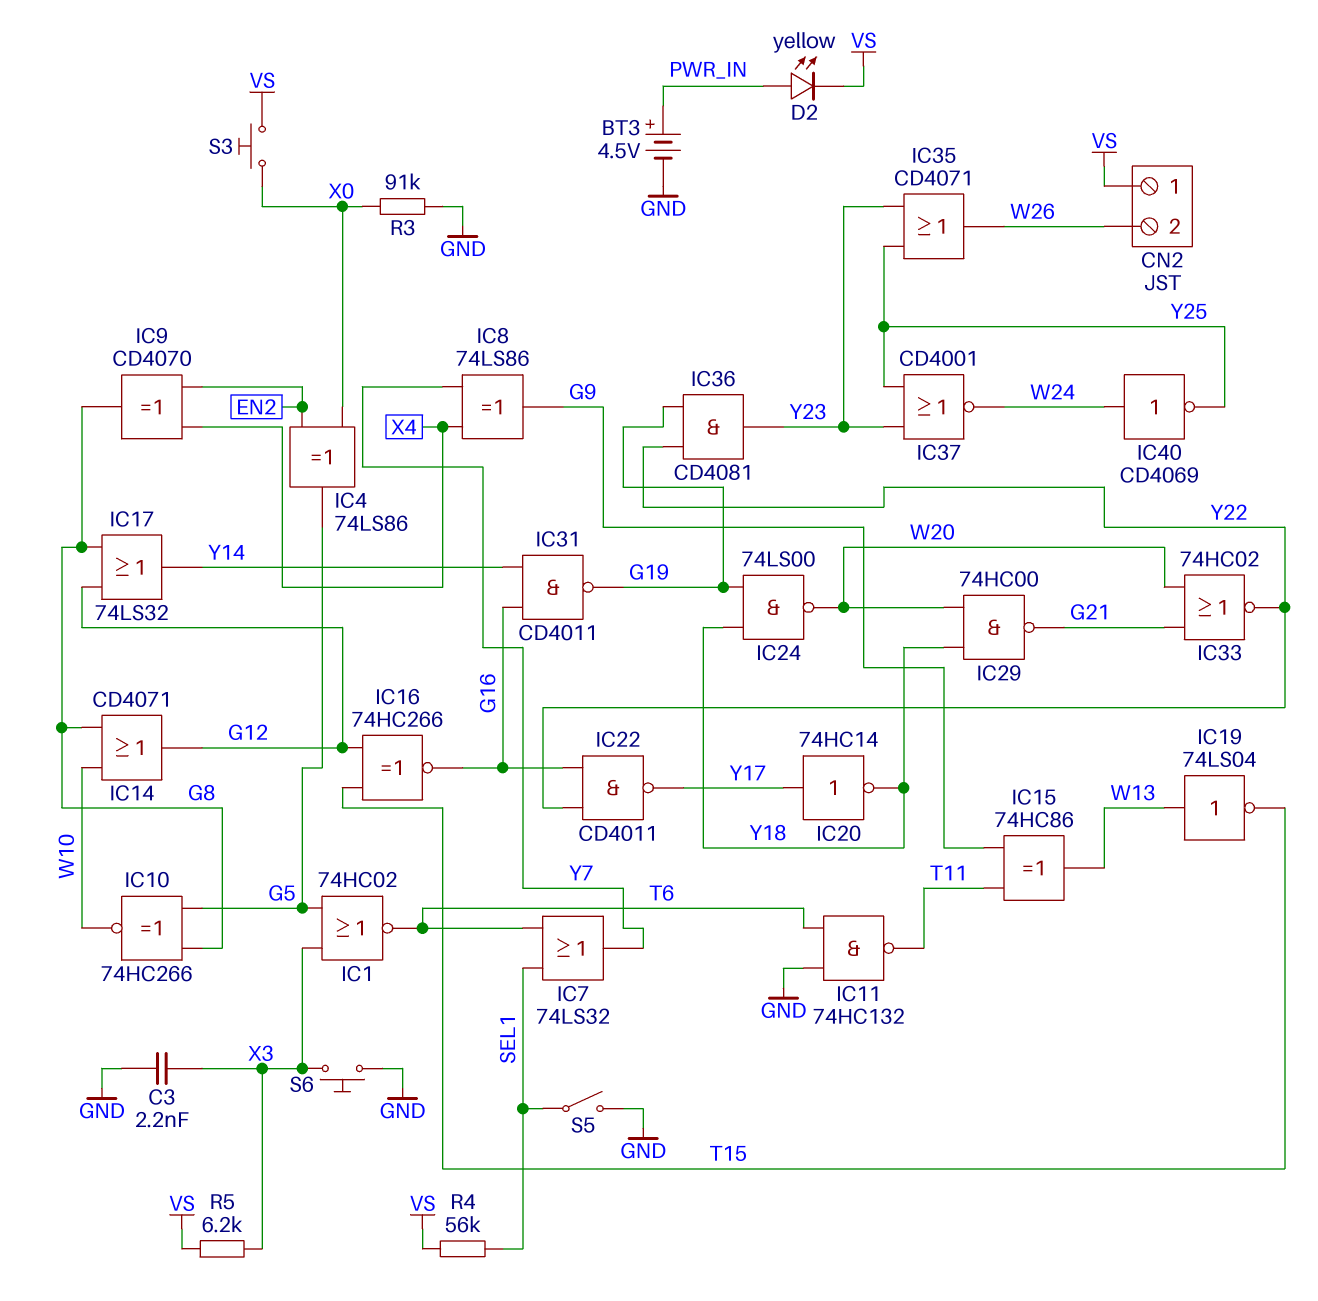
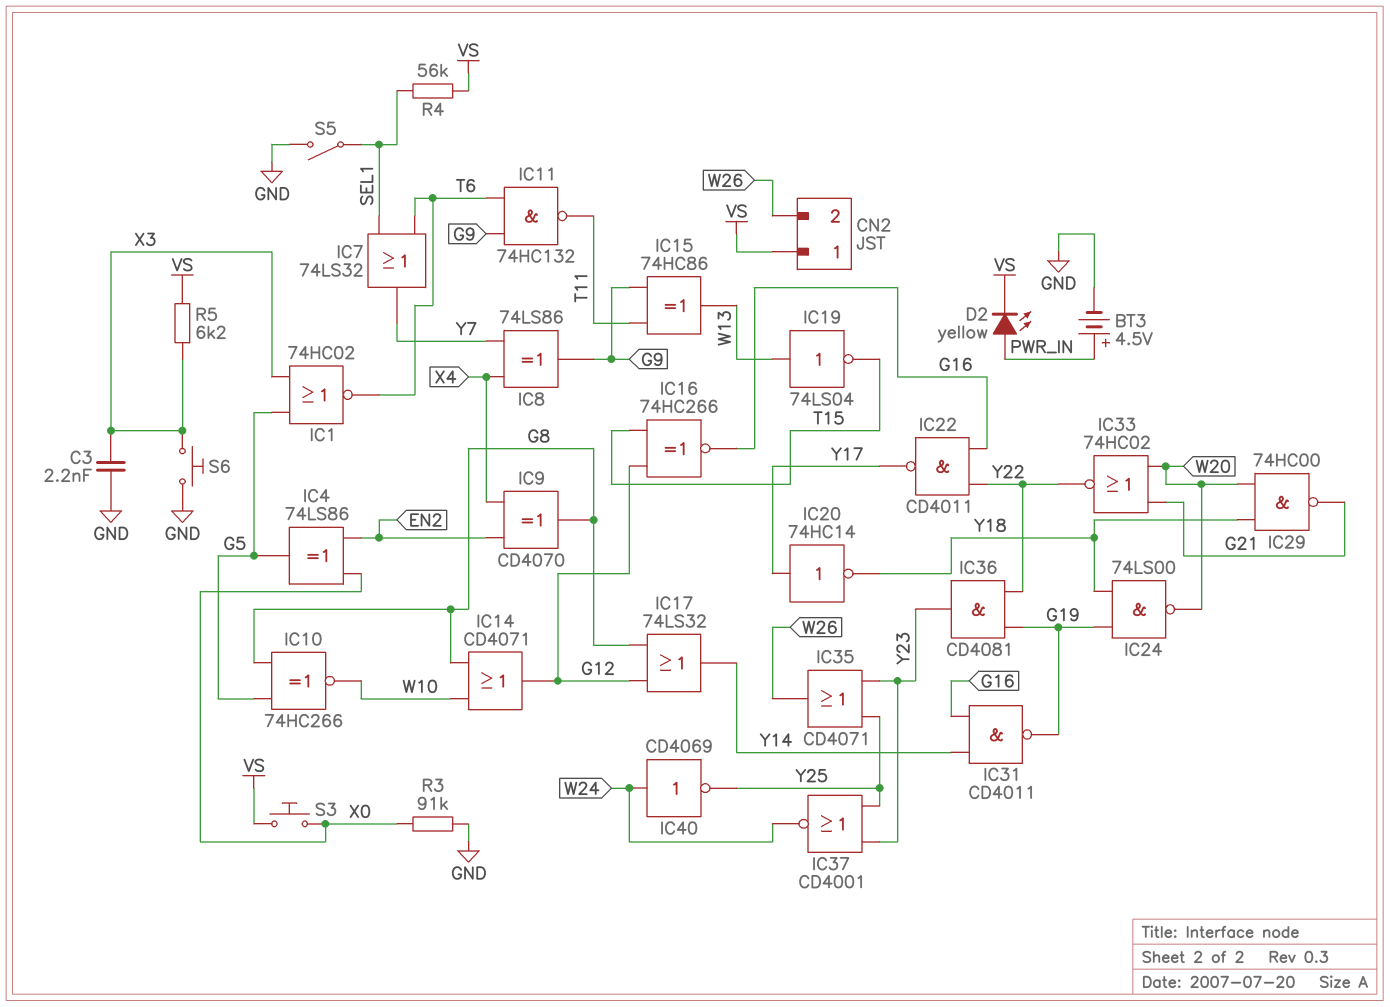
IC11: NAND 74HC132 (in GND, in T6, out T11) -> NAND 74HC132 (in G9, in T6, out T11)

